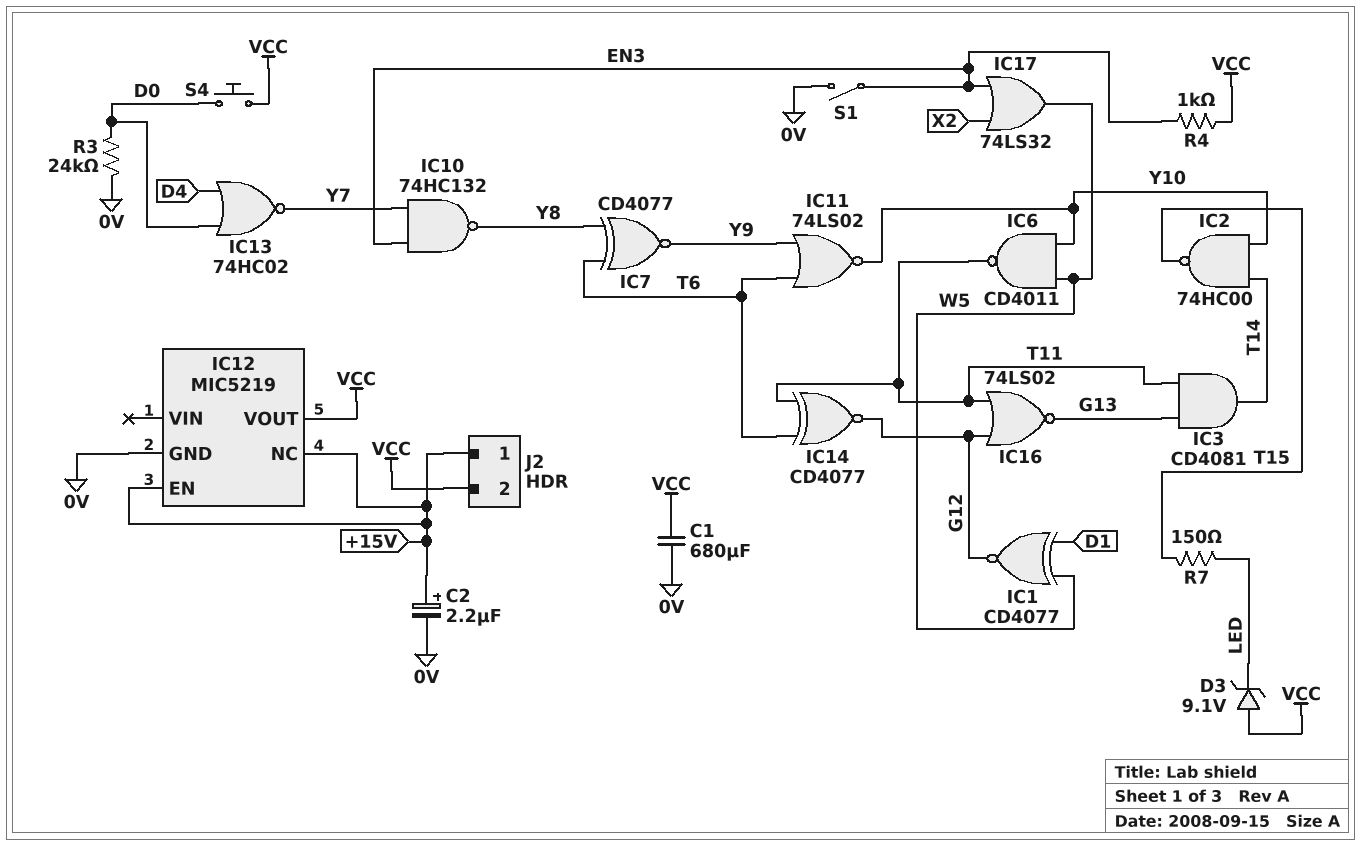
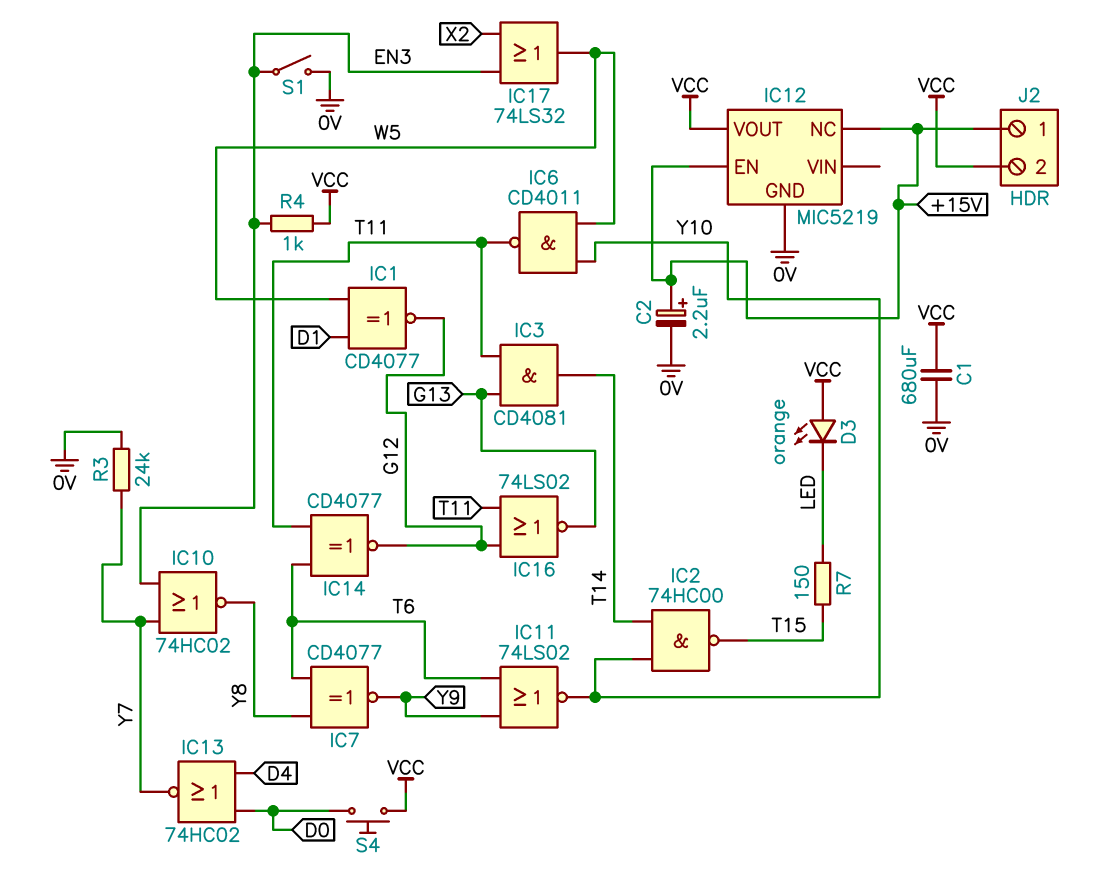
D3: zener 9.1V (A VCC, K LED) -> LED orange (A VCC, K LED)
IC10: NAND 74HC132 (in EN3, in Y7, out Y8) -> NOR 74HC02 (in EN3, in Y7, out Y8)
R3: 24k (0V, D0) -> 24k (0V, Y7)

